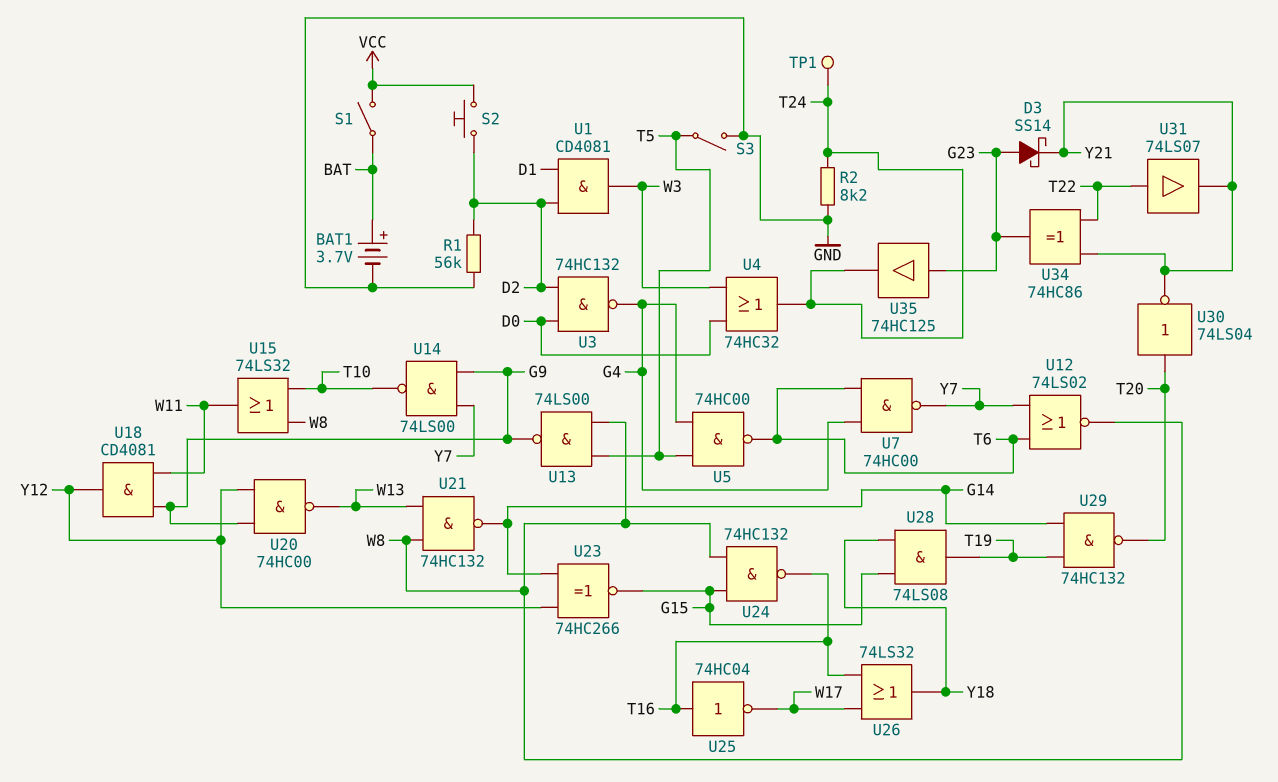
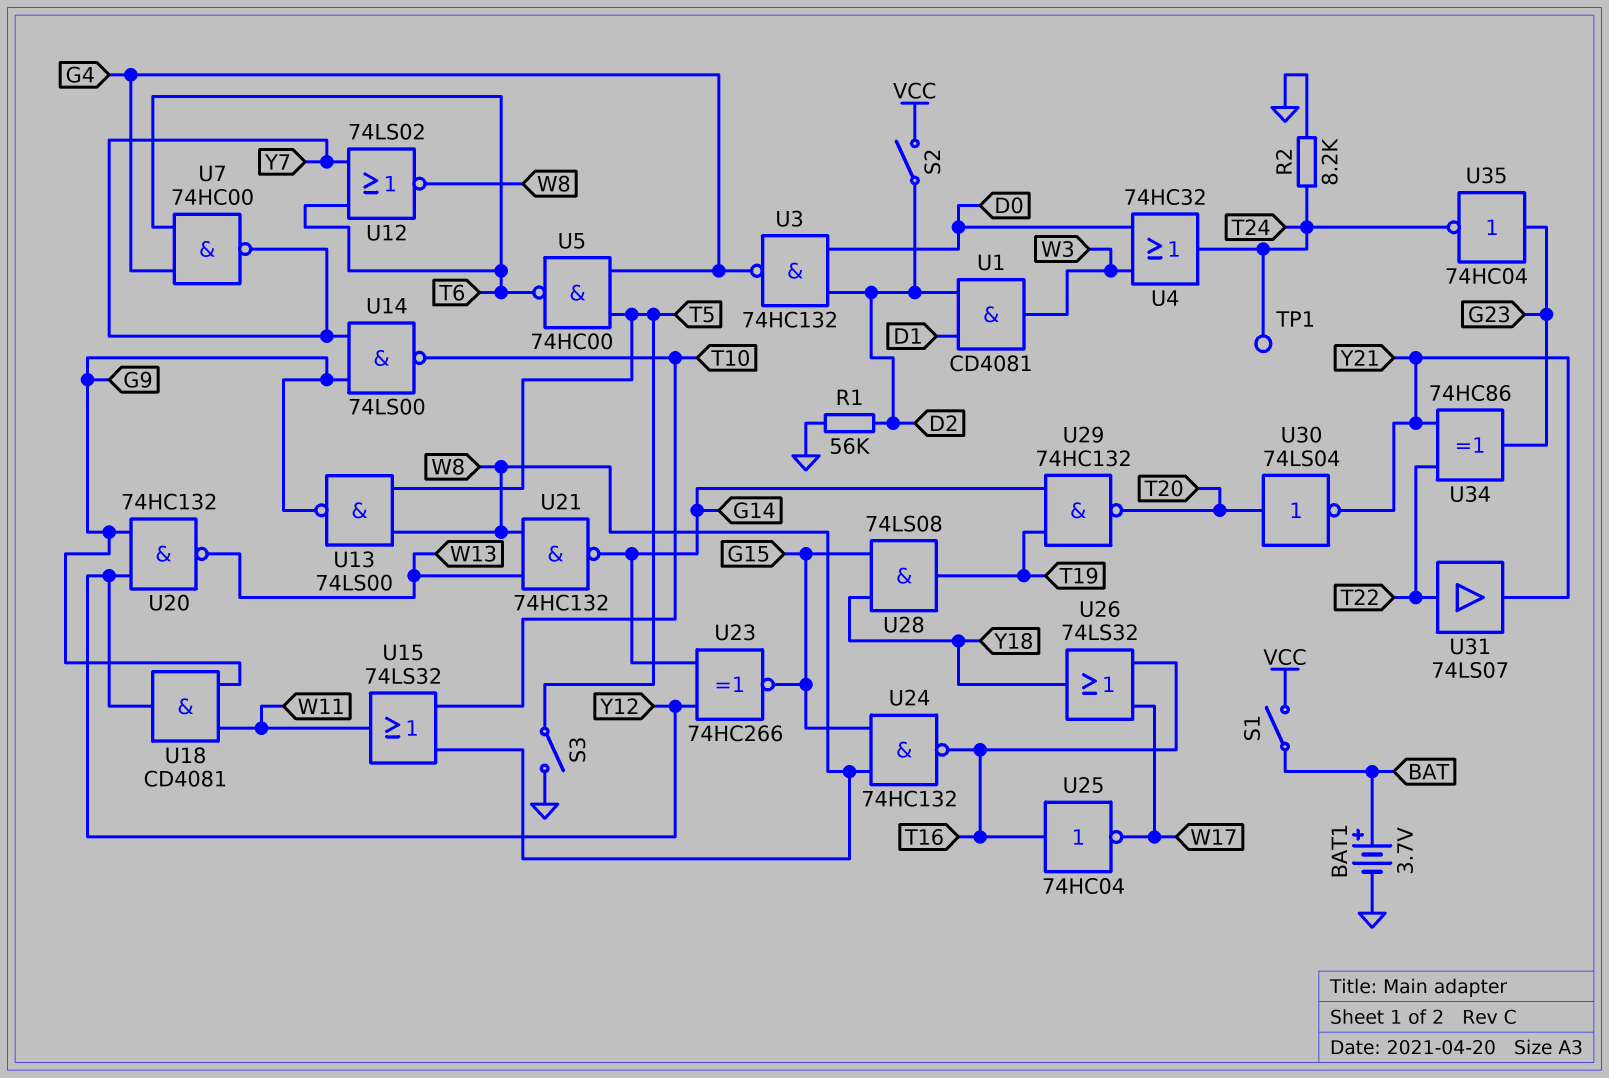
D3: schottky SS14 (A G23, K Y21) -> none
S2: button (D2, VCC) -> switch (D2, VCC)
U20: NAND 74HC00 (in G9, in Y12, out W13) -> NAND 74HC132 (in G9, in Y12, out W13)
U35: buffer 74HC125 (in G23, out T24) -> NOT 74HC04 (in G23, out T24)

